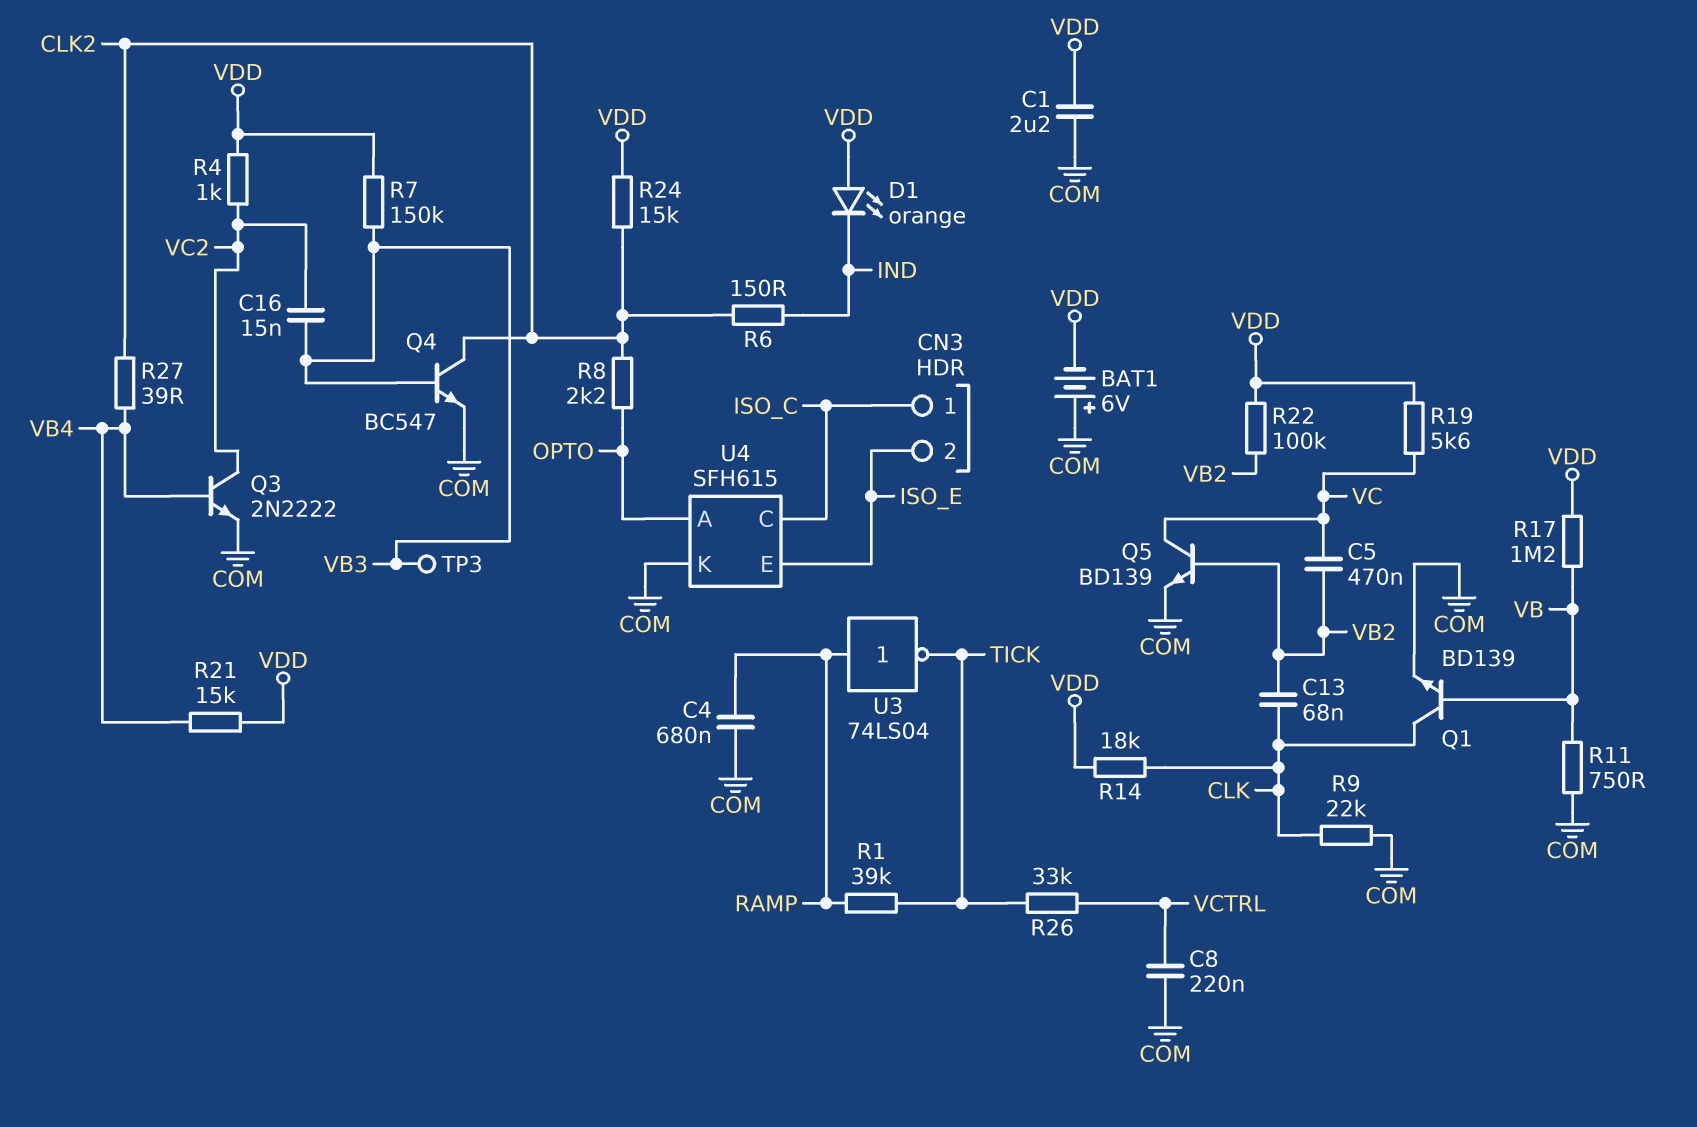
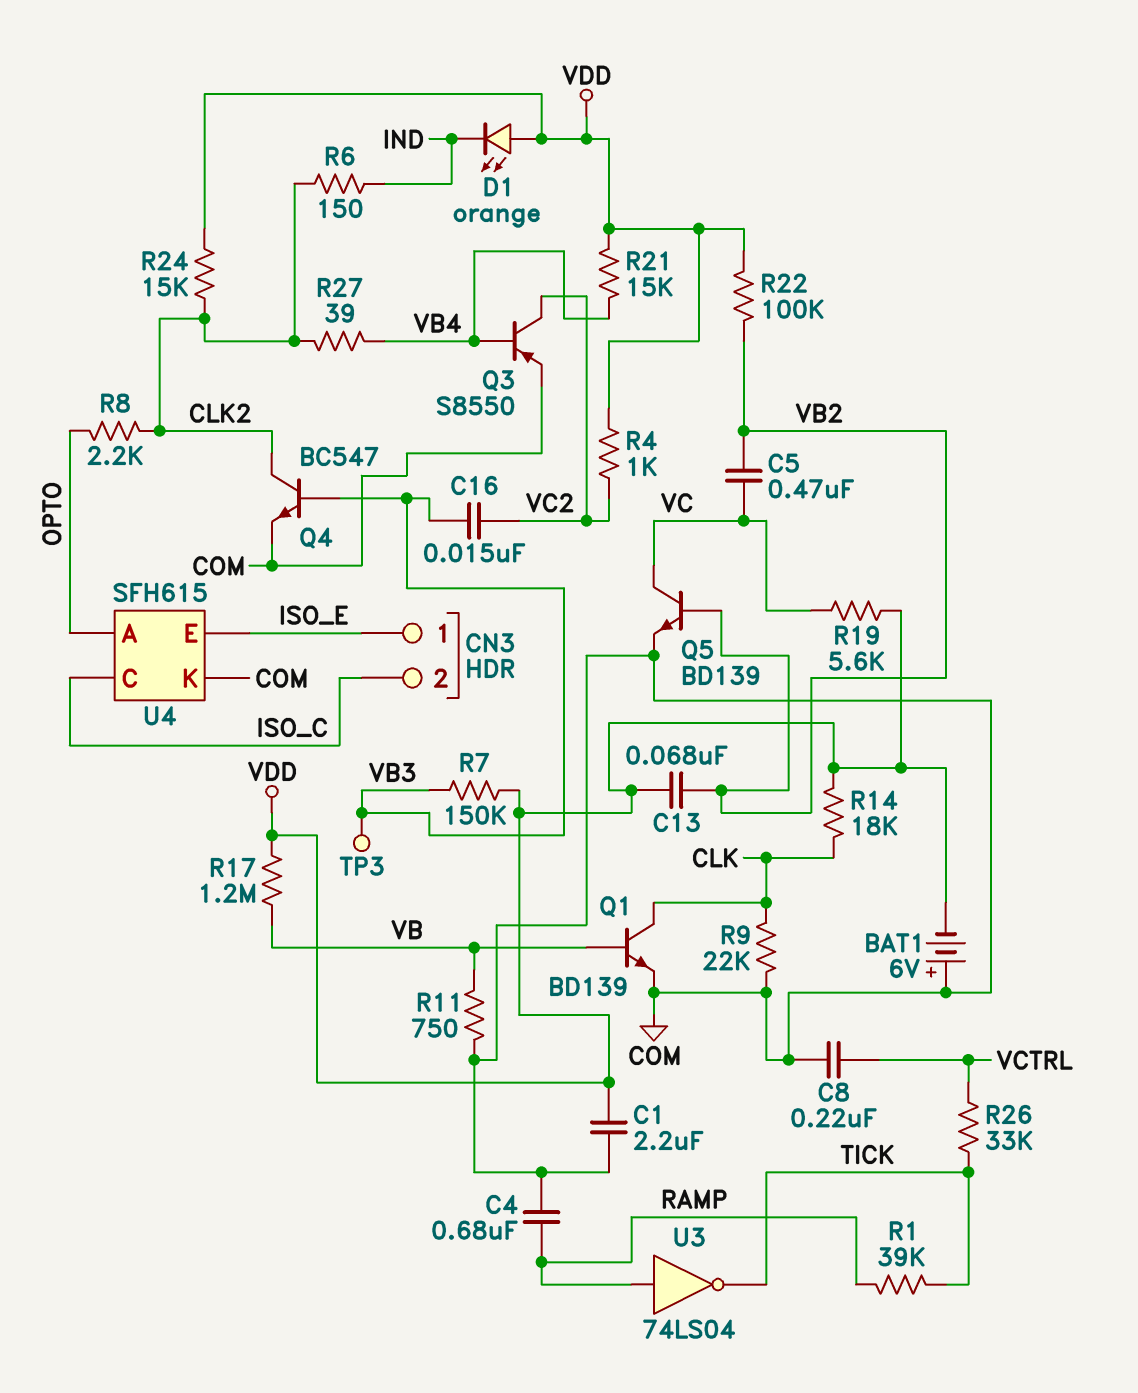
C13: 68nF (CLK, VB2) -> 68nF (VB2, VDD)
CN3 pin 1: ISO_C -> ISO_E
CN3 pin 2: ISO_E -> ISO_C
Q3: NPN 2N2222 (B VB4, C VC2, E COM) -> PNP S8550 (B VB4, C VC2, E COM)

